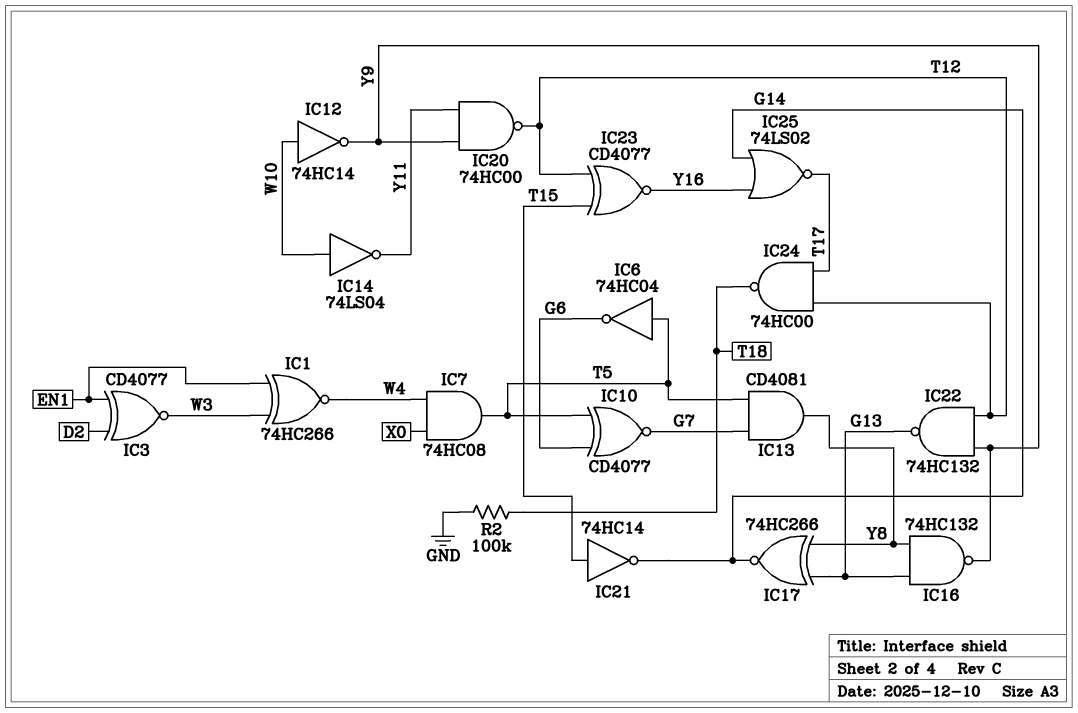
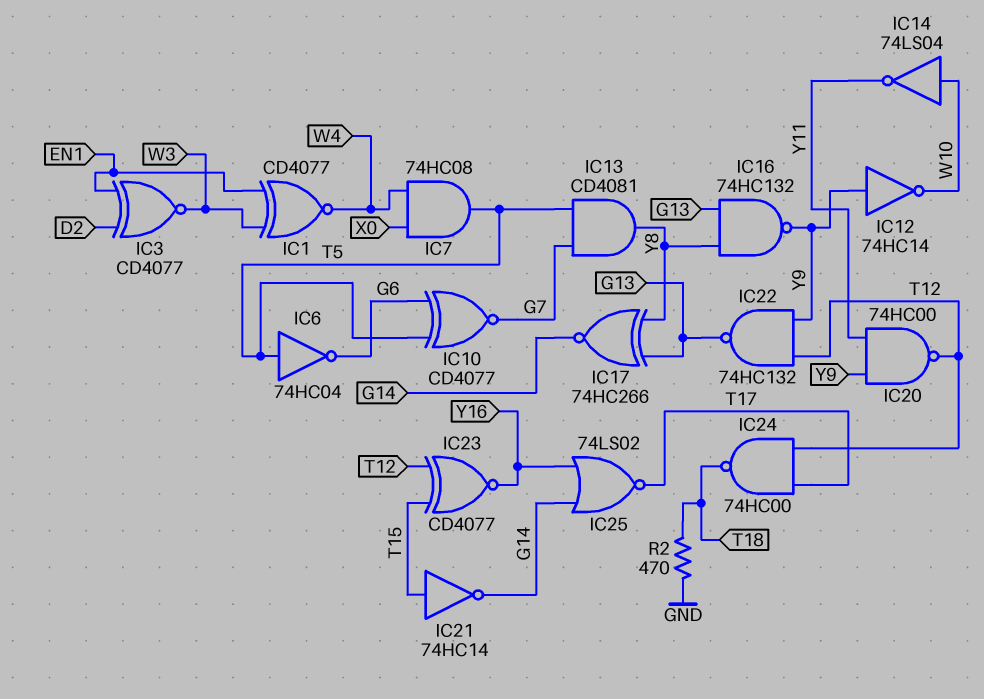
IC1: XNOR 74HC266 (in EN1, in W3, out W4) -> XNOR CD4077 (in EN1, in W3, out W4)
IC12: NOT 74HC14 (in W10, out Y9) -> NOT 74HC14 (in Y9, out W10)
R2: 100k (GND, T18) -> 470 (GND, T18)

